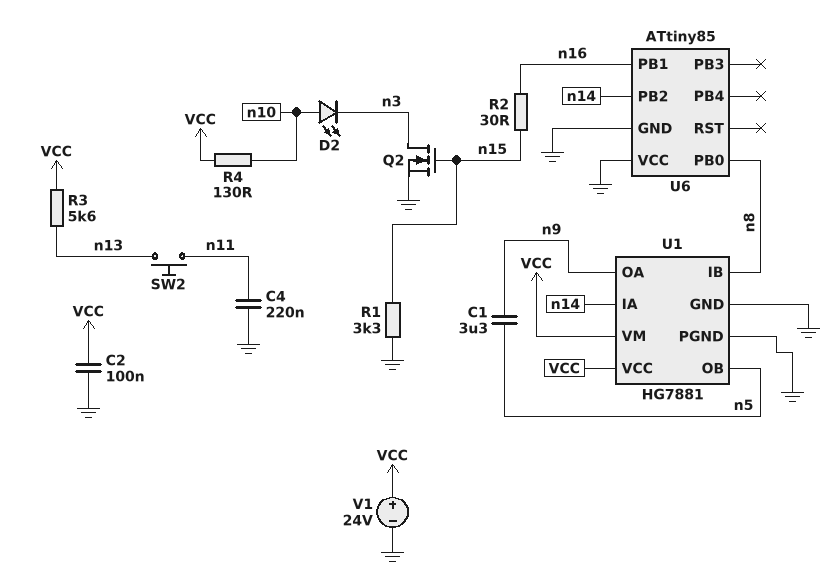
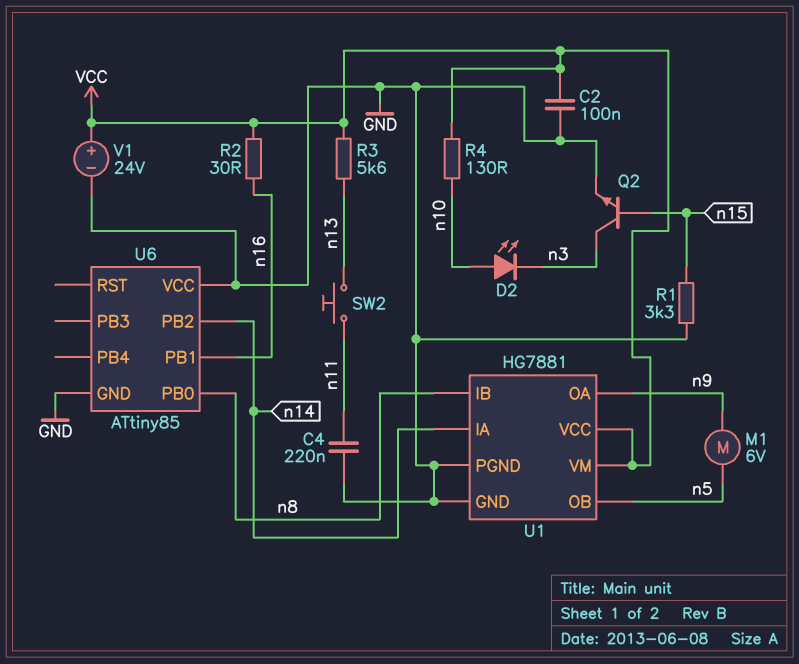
C1: 3.3uF (n5, n9) -> none
M1: none -> motor 6V (n5, n9)
Q2: NMOS (G n15, D n3, S GND) -> NPN (B n15, C n3, E GND)
R2: 30 (n15, n16) -> 30 (VCC, n16)

